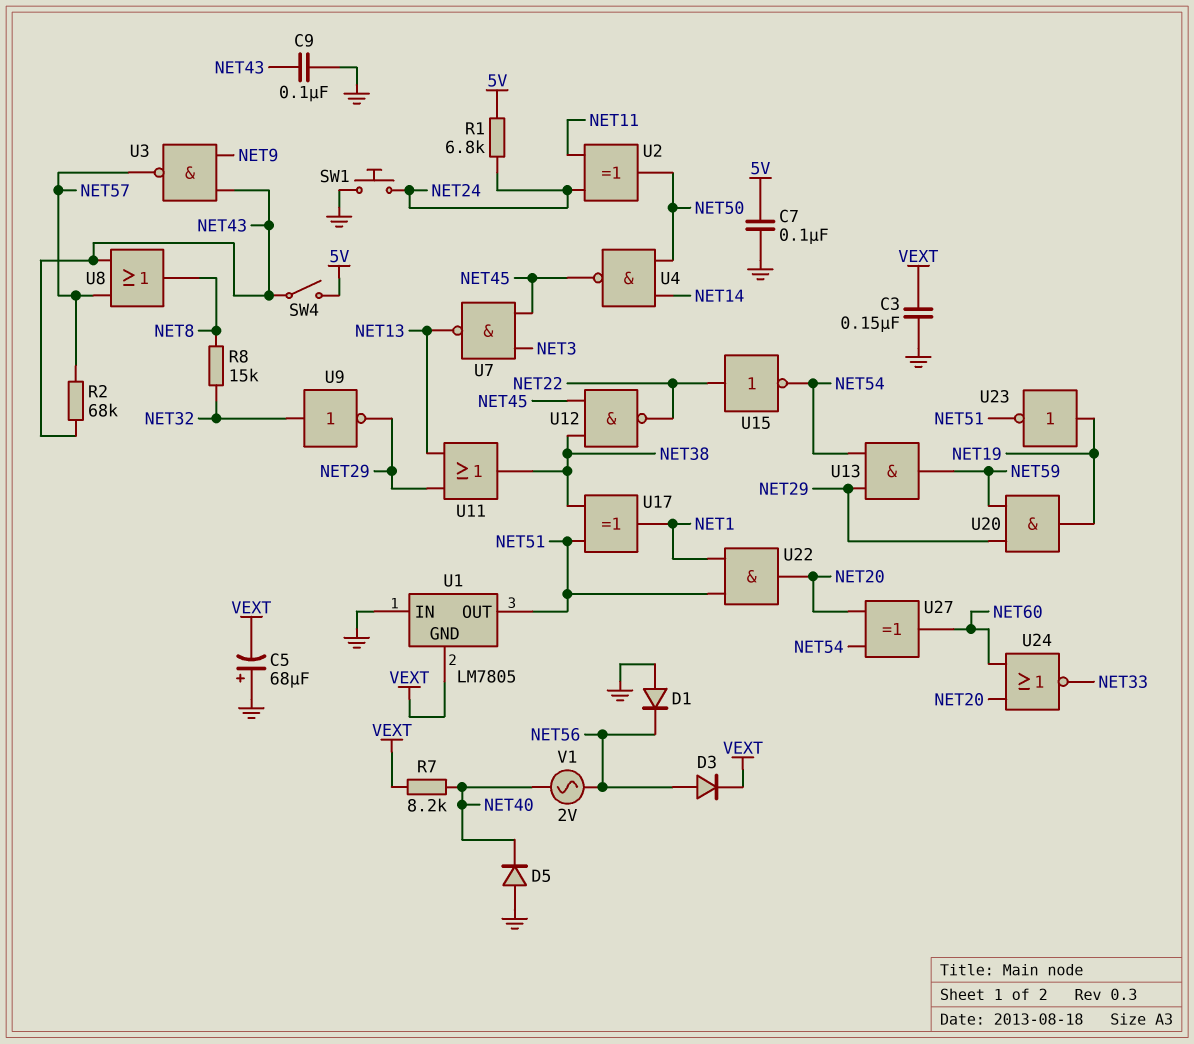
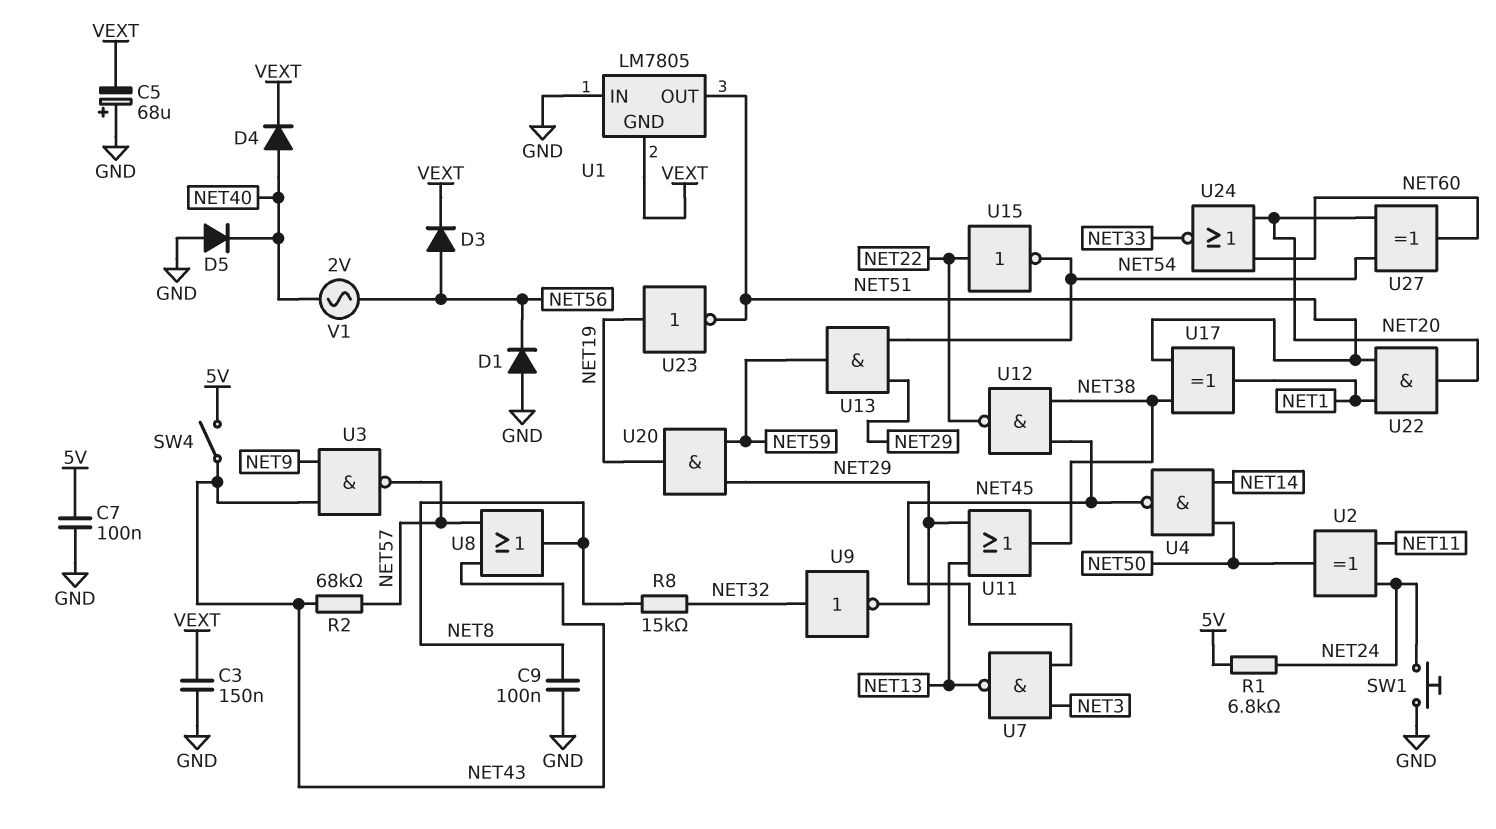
C9: 100nF (GND, NET43) -> 100nF (GND, NET8)
D4: none -> diode (A NET40, K VEXT)
R7: 8.2k (NET40, VEXT) -> none

